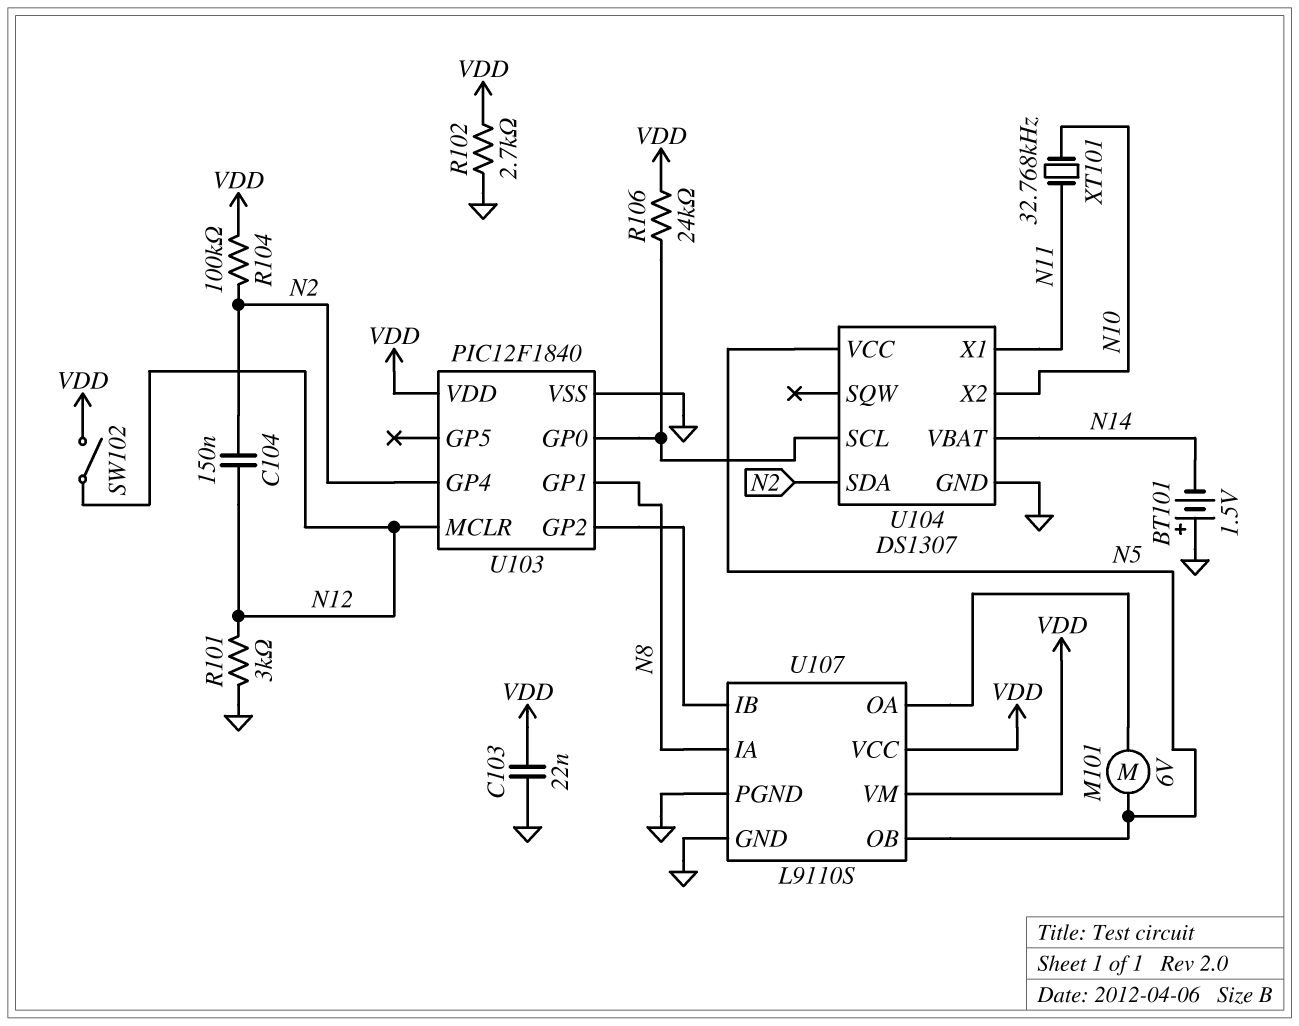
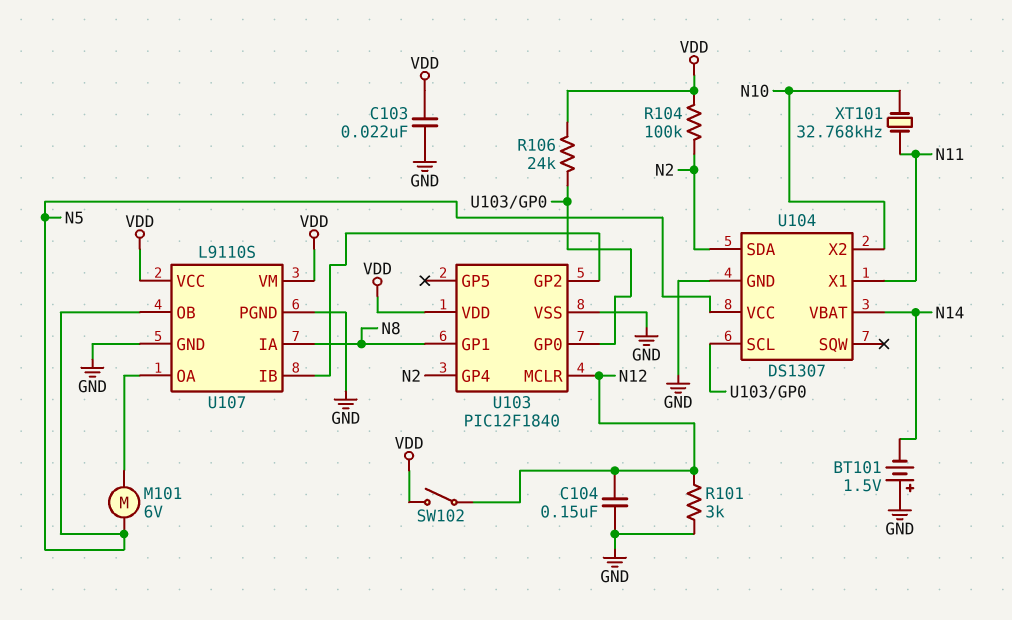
C104: 150nF (N2, N12) -> 150nF (GND, N12)
R102: 2.7k (GND, VDD) -> none

